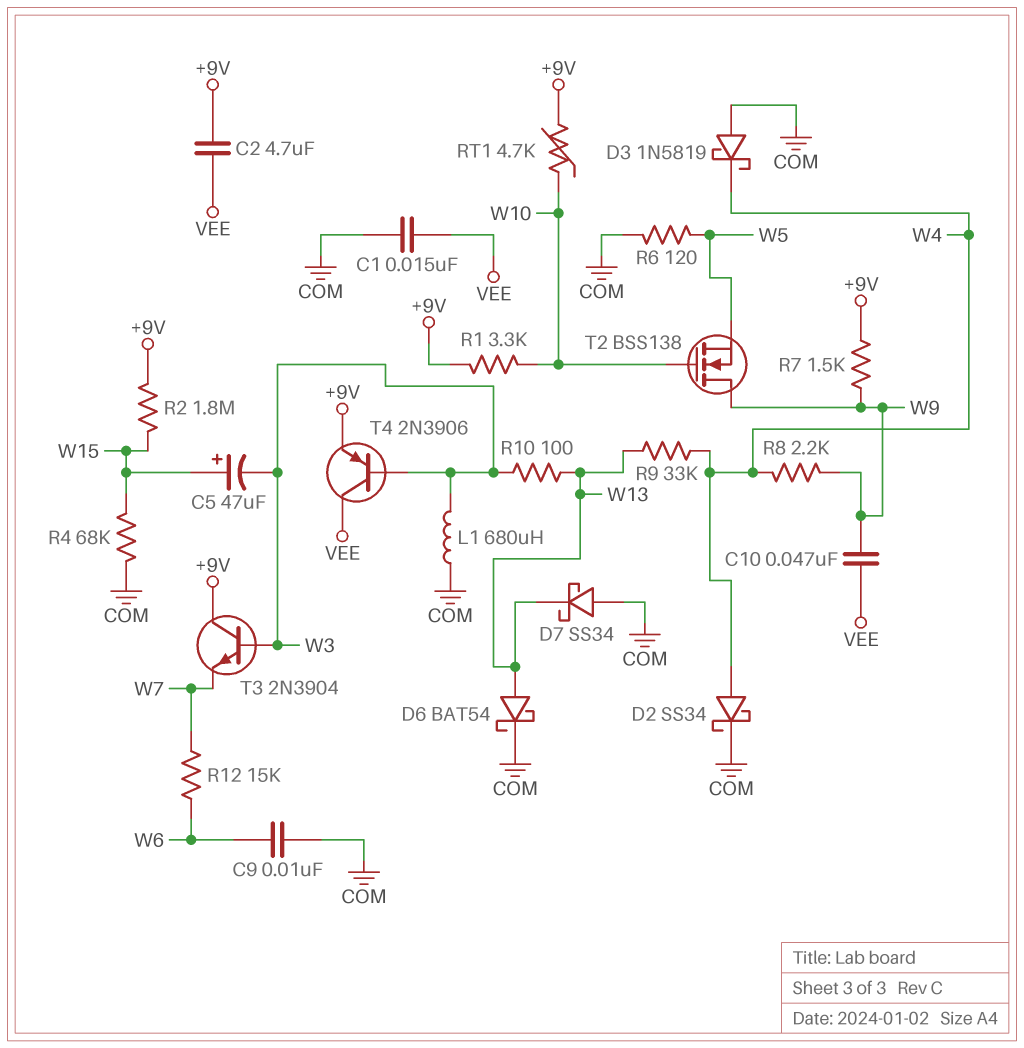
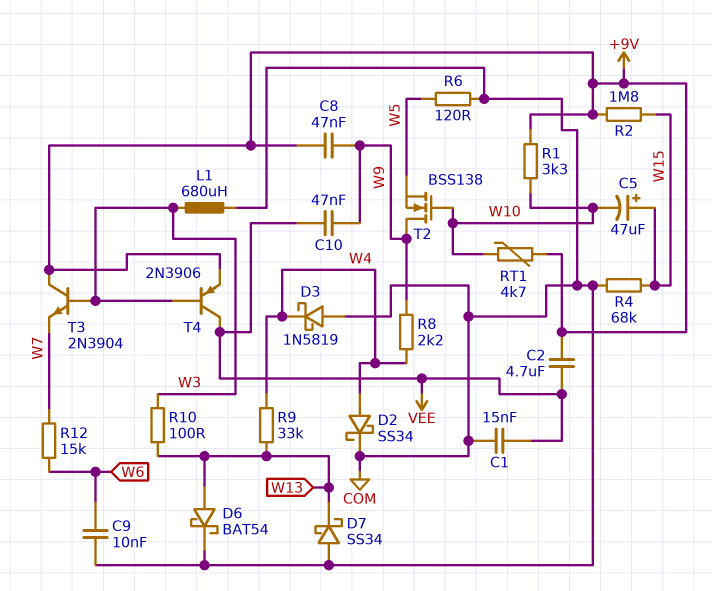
C5: 47uF (plus W15, minus W3) -> 47uF (plus W15, minus W10)
C8: none -> 47nF (+9V, W9)
R7: 1.5k (+9V, W9) -> none

